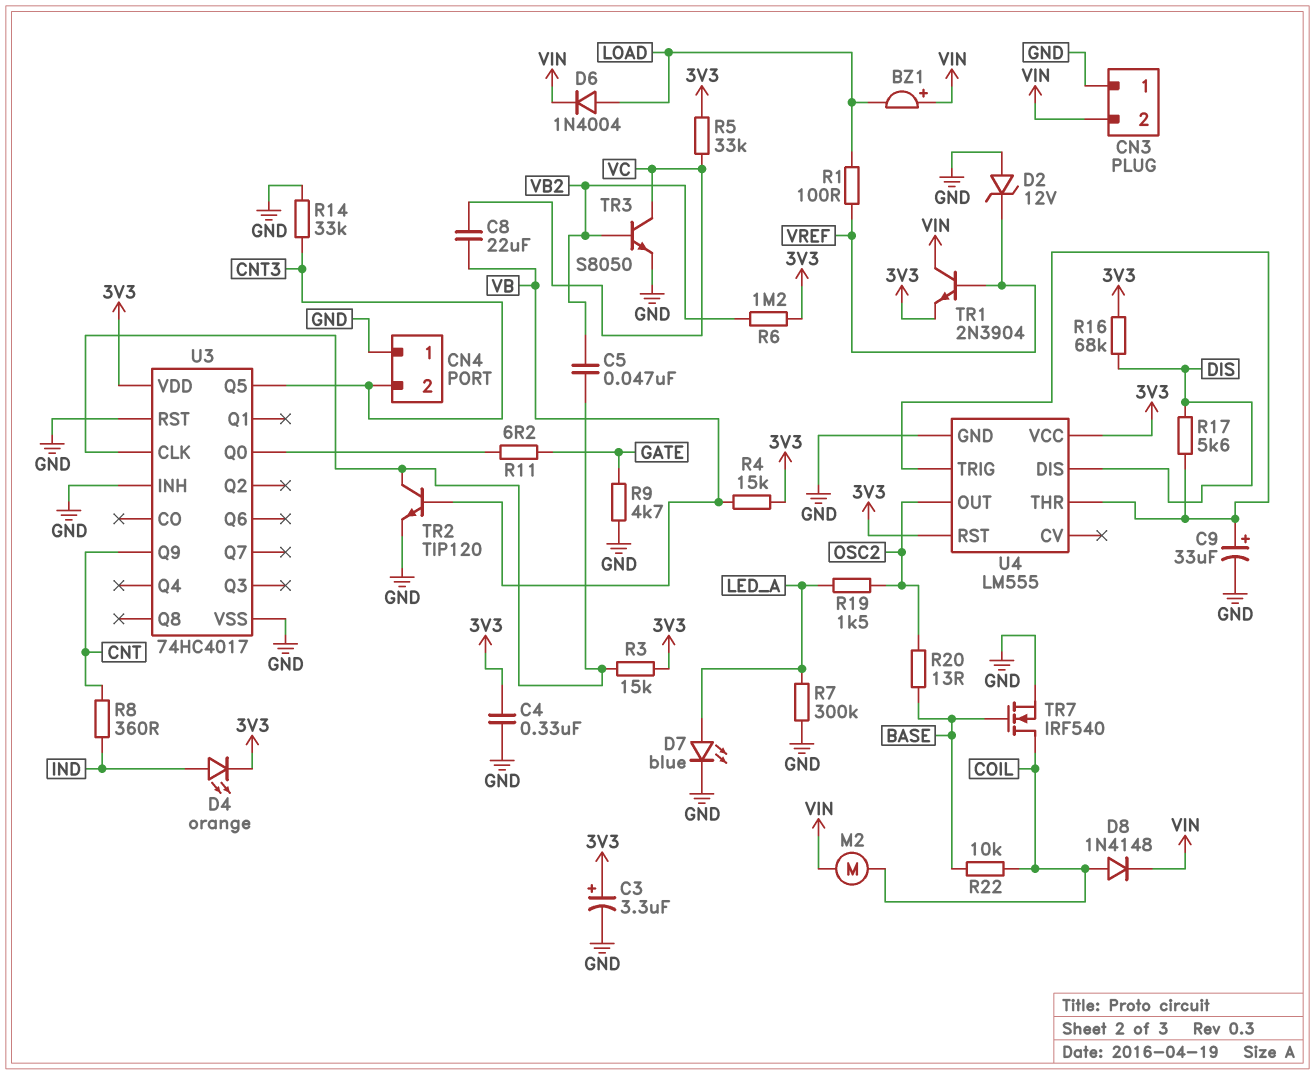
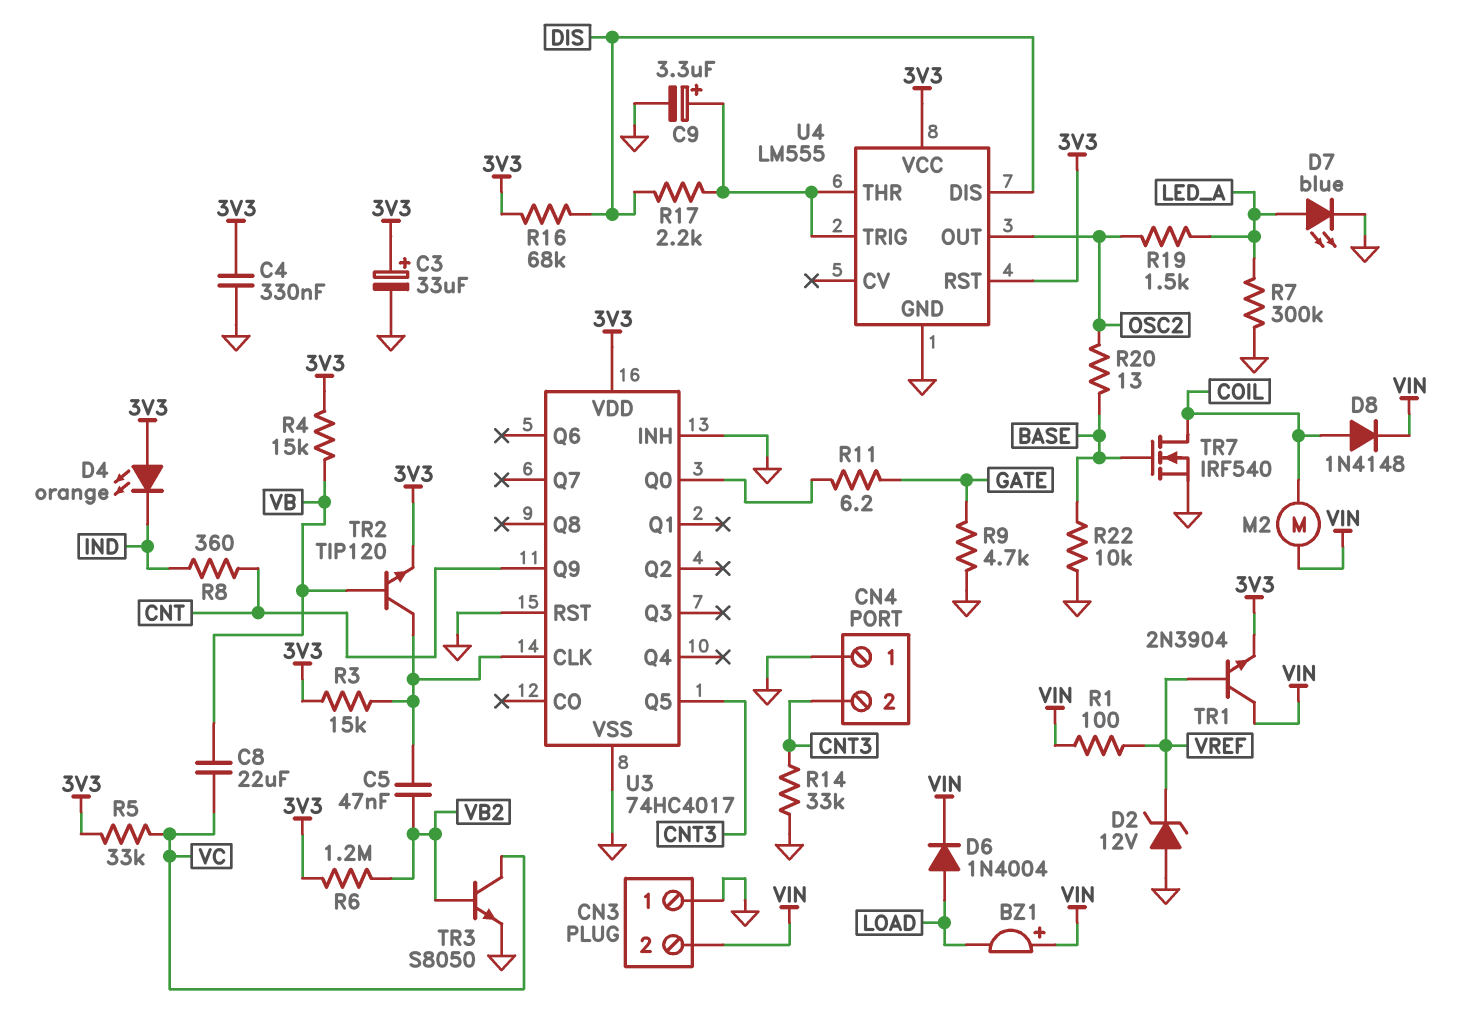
C3: 3.3uF (plus 3V3, minus GND) -> 33uF (plus 3V3, minus GND)
C9: 33uF (plus U4/THR, minus GND) -> 3.3uF (plus U4/THR, minus GND)
D4: LED orange (A IND, K 3V3) -> LED orange (A 3V3, K IND)
R1: 100 (LOAD, VREF) -> 100 (VIN, VREF)
R17: 5.6k (DIS, U4/THR) -> 2.2k (DIS, U4/THR)
R22: 10k (BASE, COIL) -> 10k (BASE, GND)
TR2: NPN TIP120 (B VB, C U3/CLK, E GND) -> NPN TIP120 (B VB, C U3/CLK, E 3V3)

